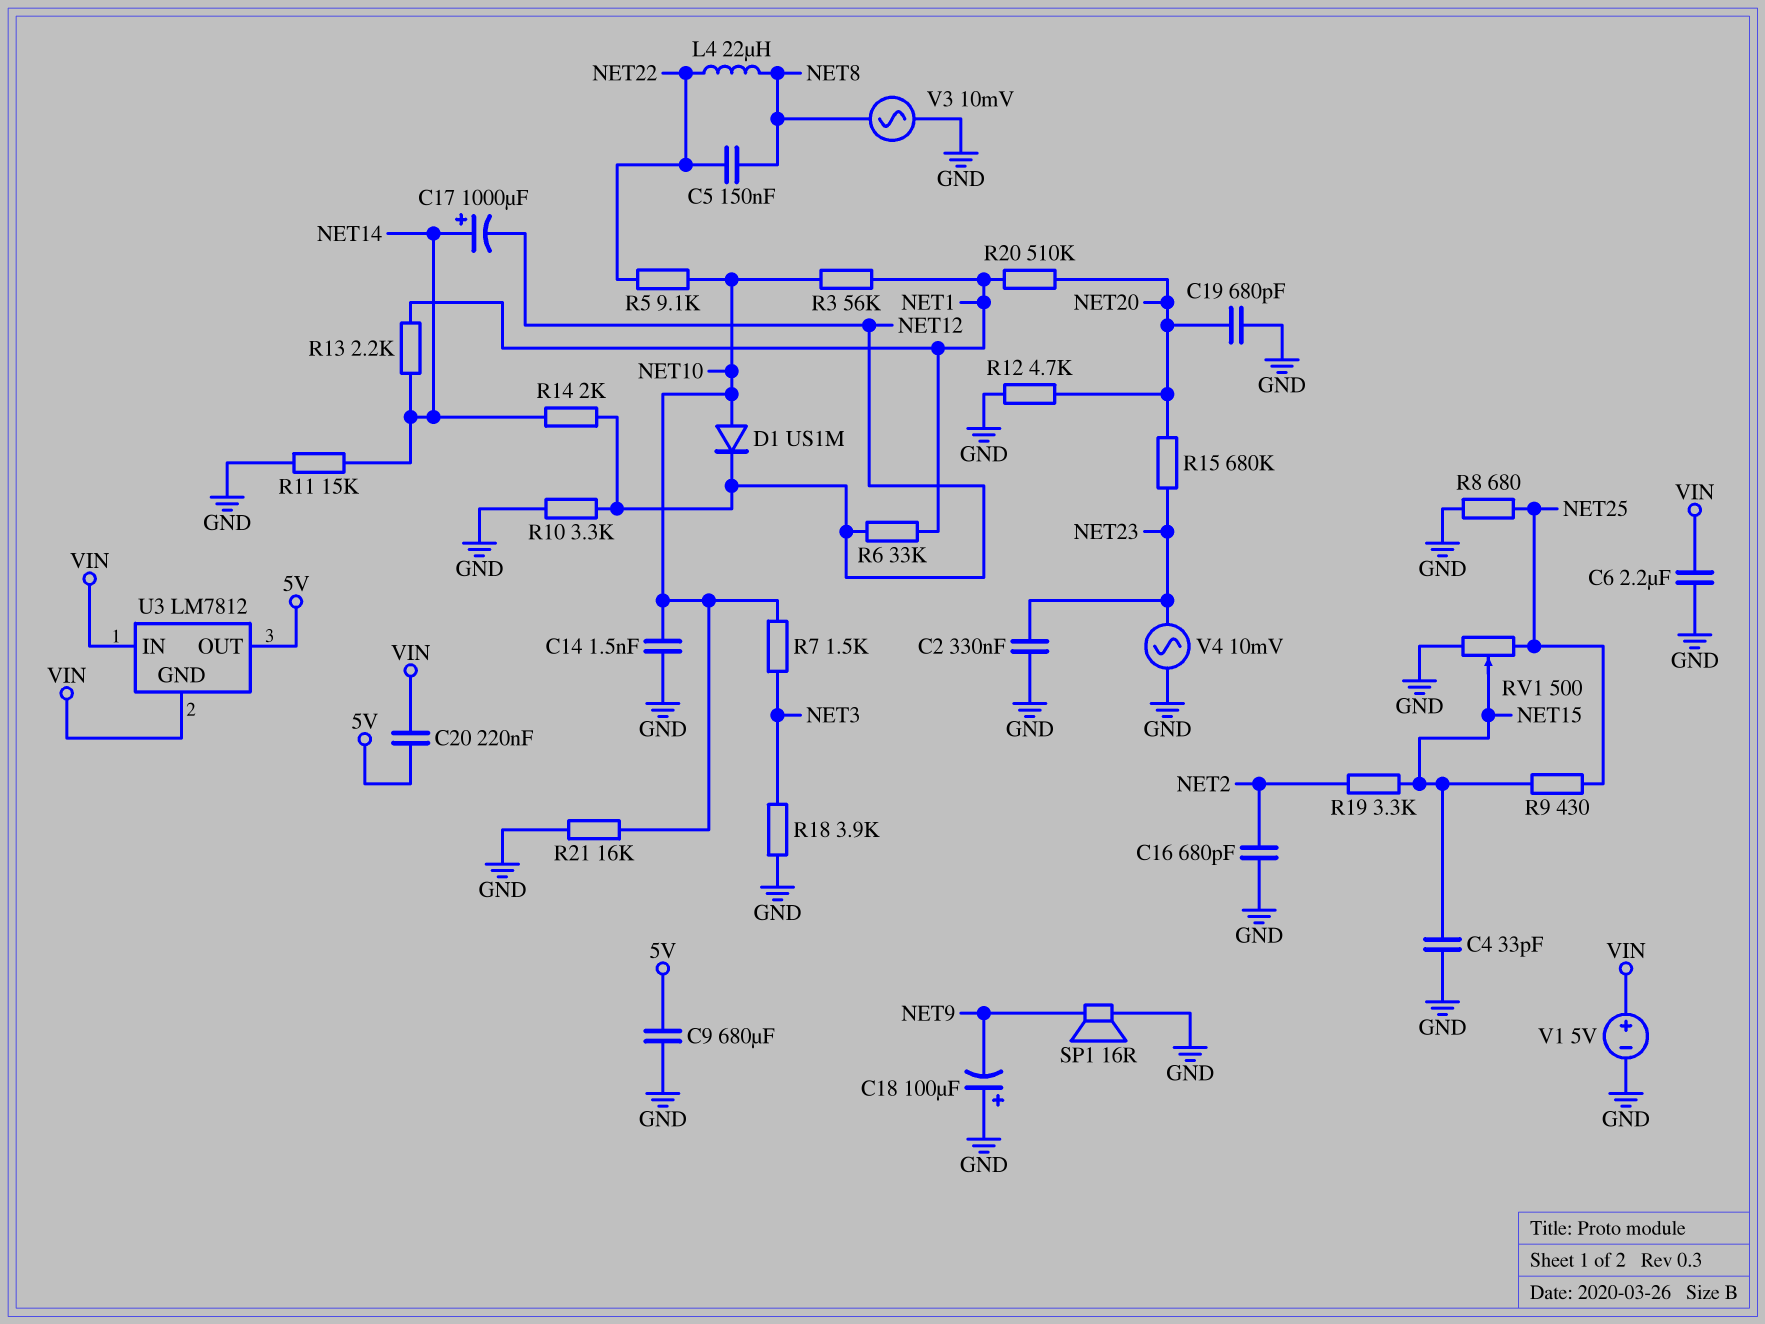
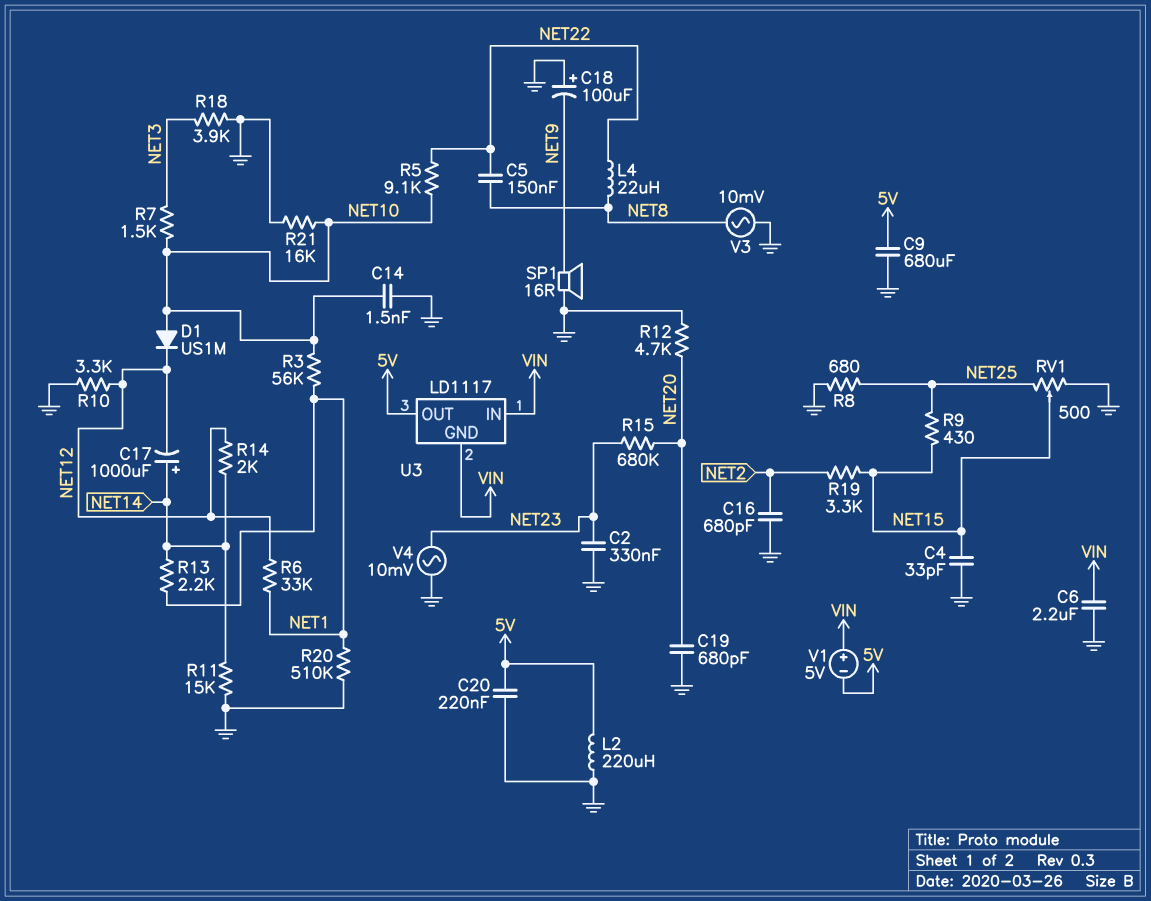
C20: 220nF (5V, VIN) -> 220nF (5V, GND)
L2: none -> 220uH (5V, GND)
R20: 510k (NET1, NET20) -> 510k (GND, NET1)
U3: LM7812 -> LD1117
V1: 5V (plus VIN, minus GND) -> 5V (plus VIN, minus 5V)

